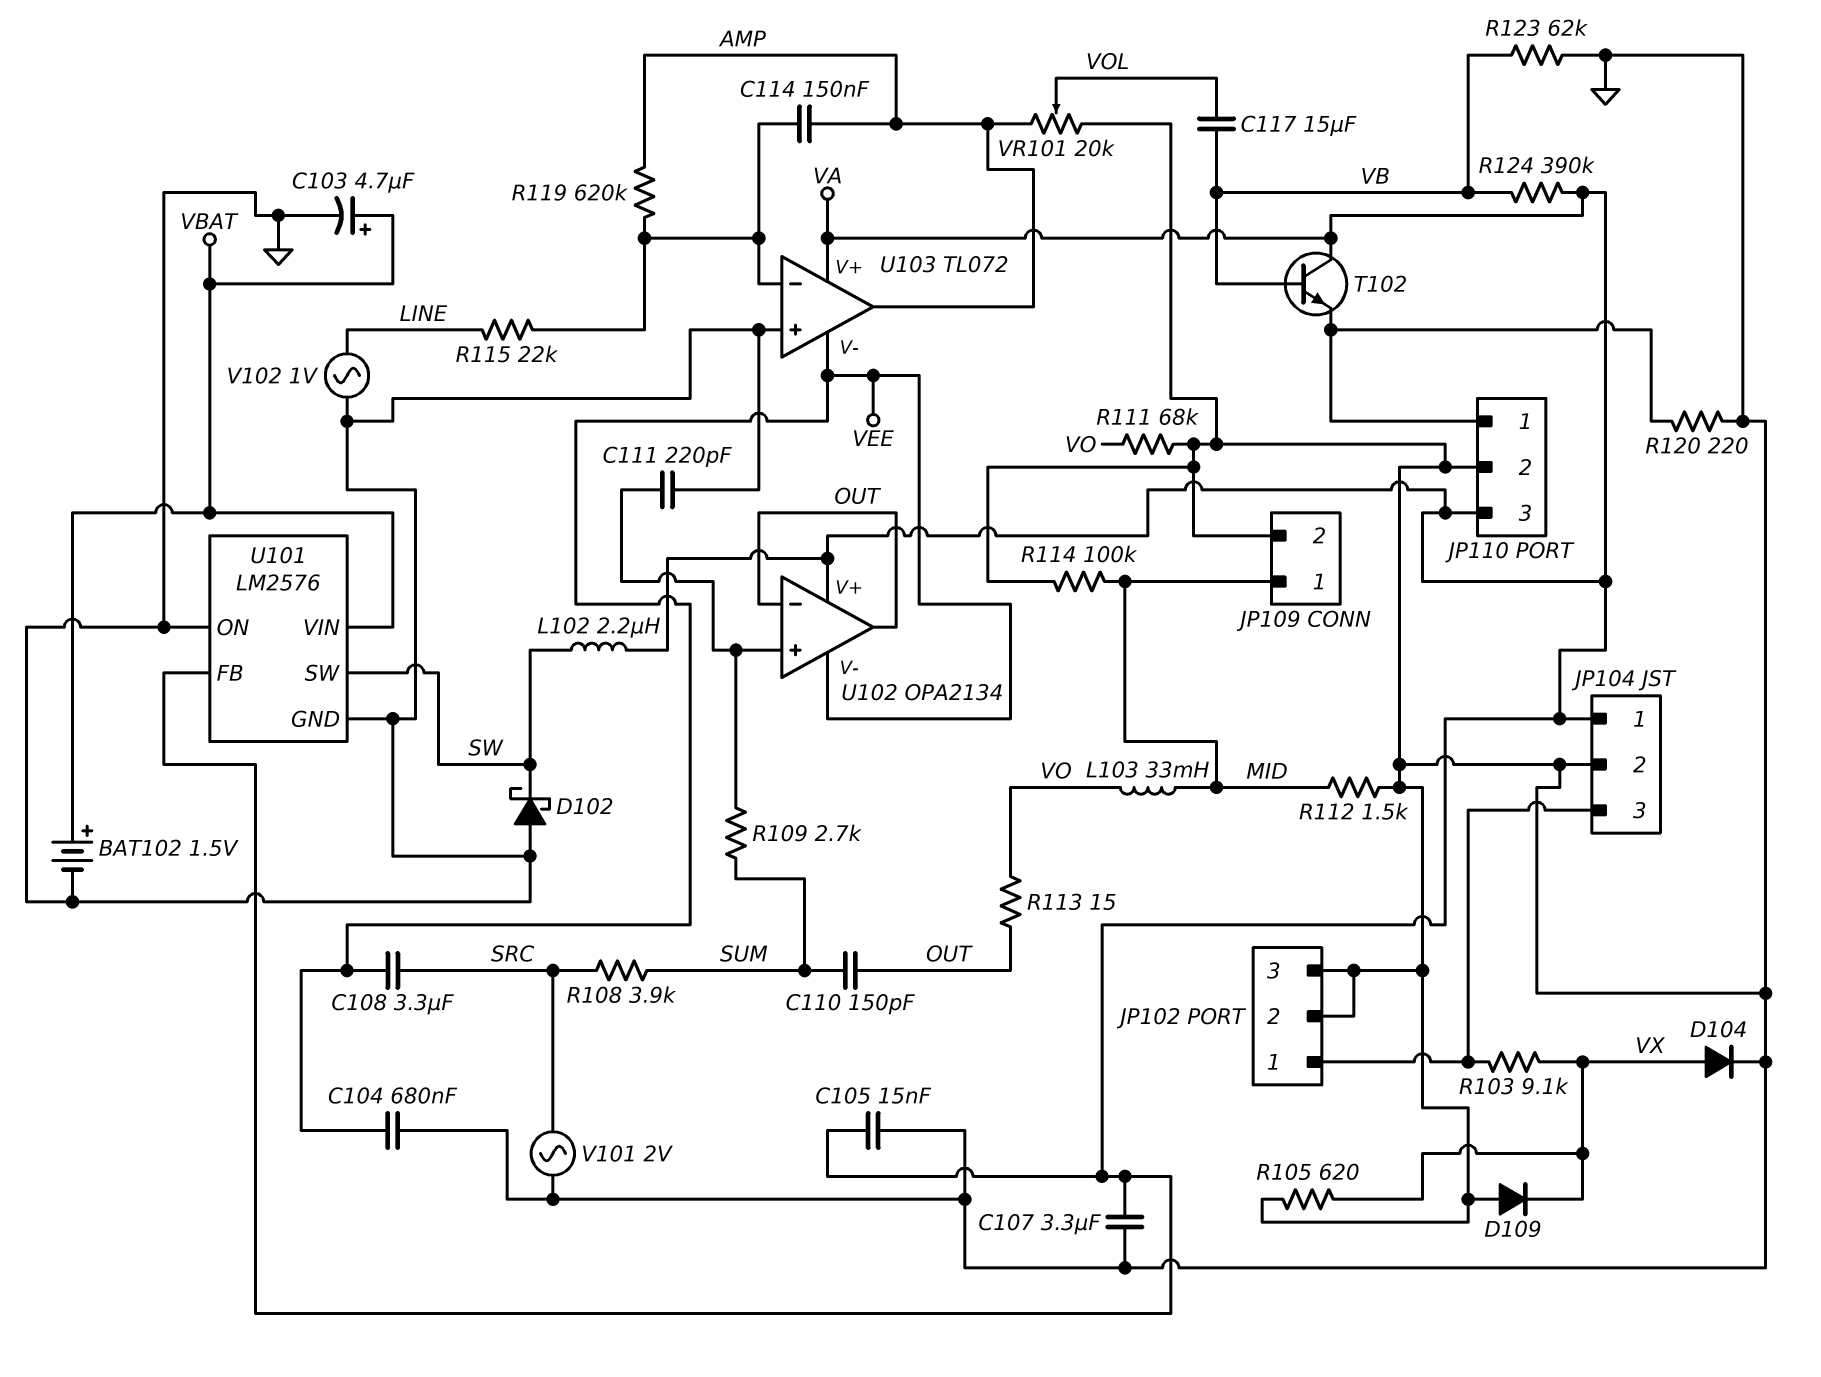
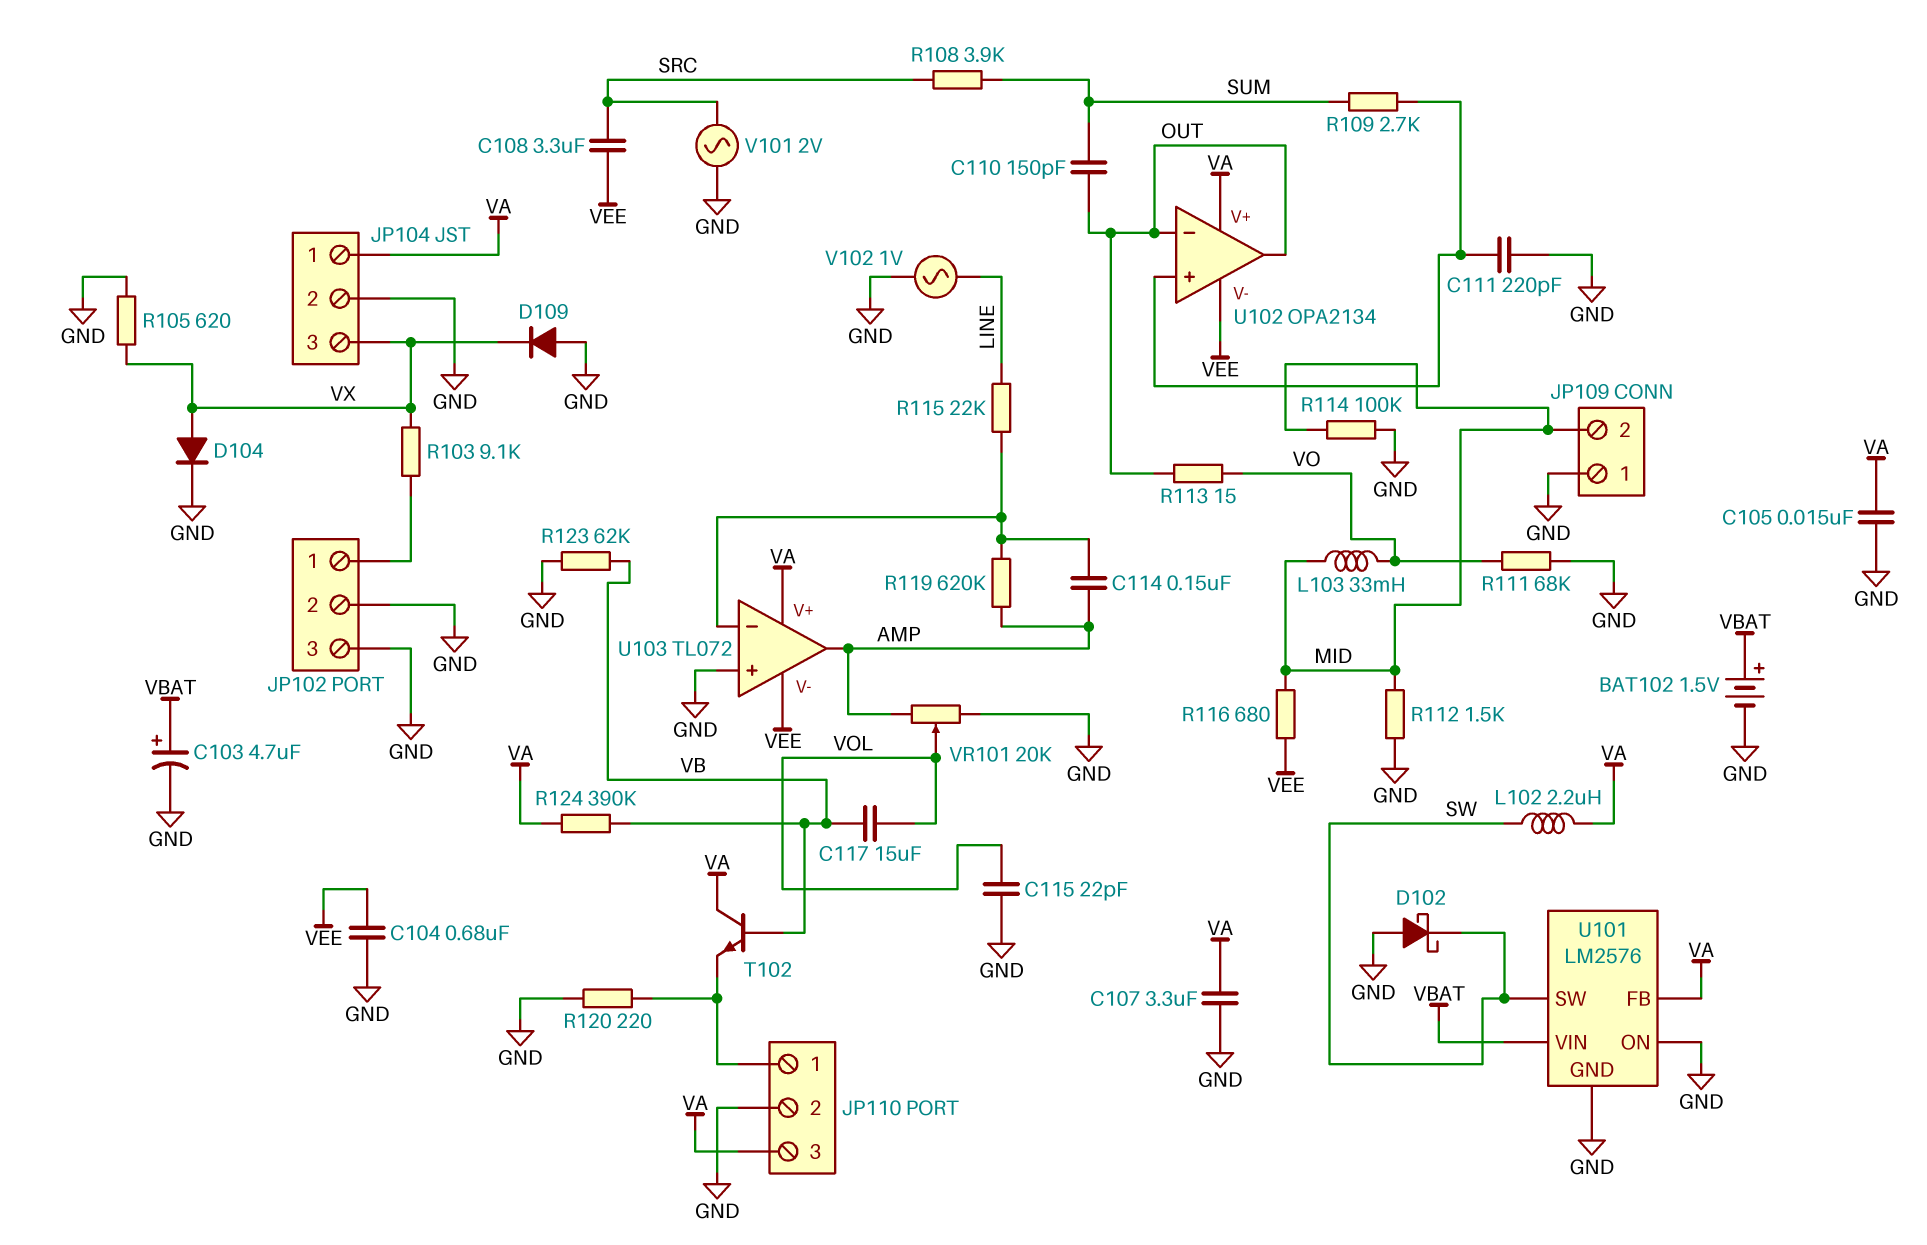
C115: none -> 22pF (GND, VOL)
JP104 pin 3: JP102/1 -> VX
JP109 pin 1: MID -> GND
JP109 pin 2: GND -> MID
R116: none -> 680 (MID, VEE)

